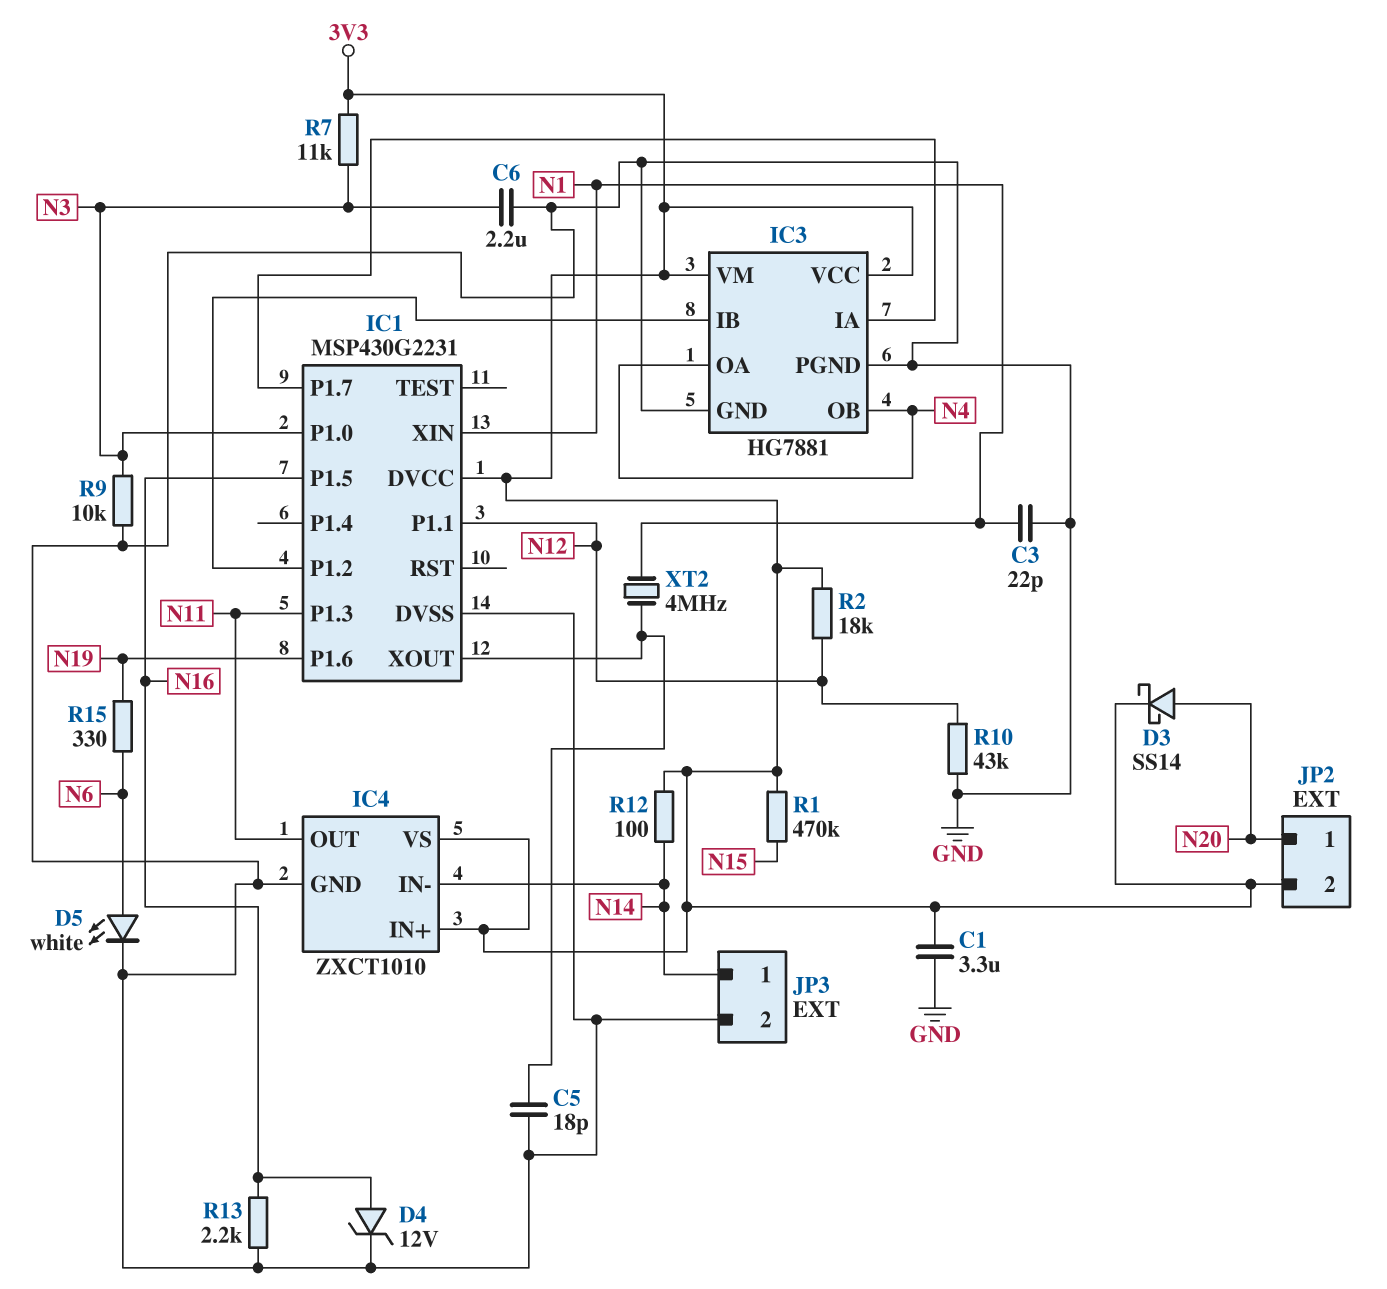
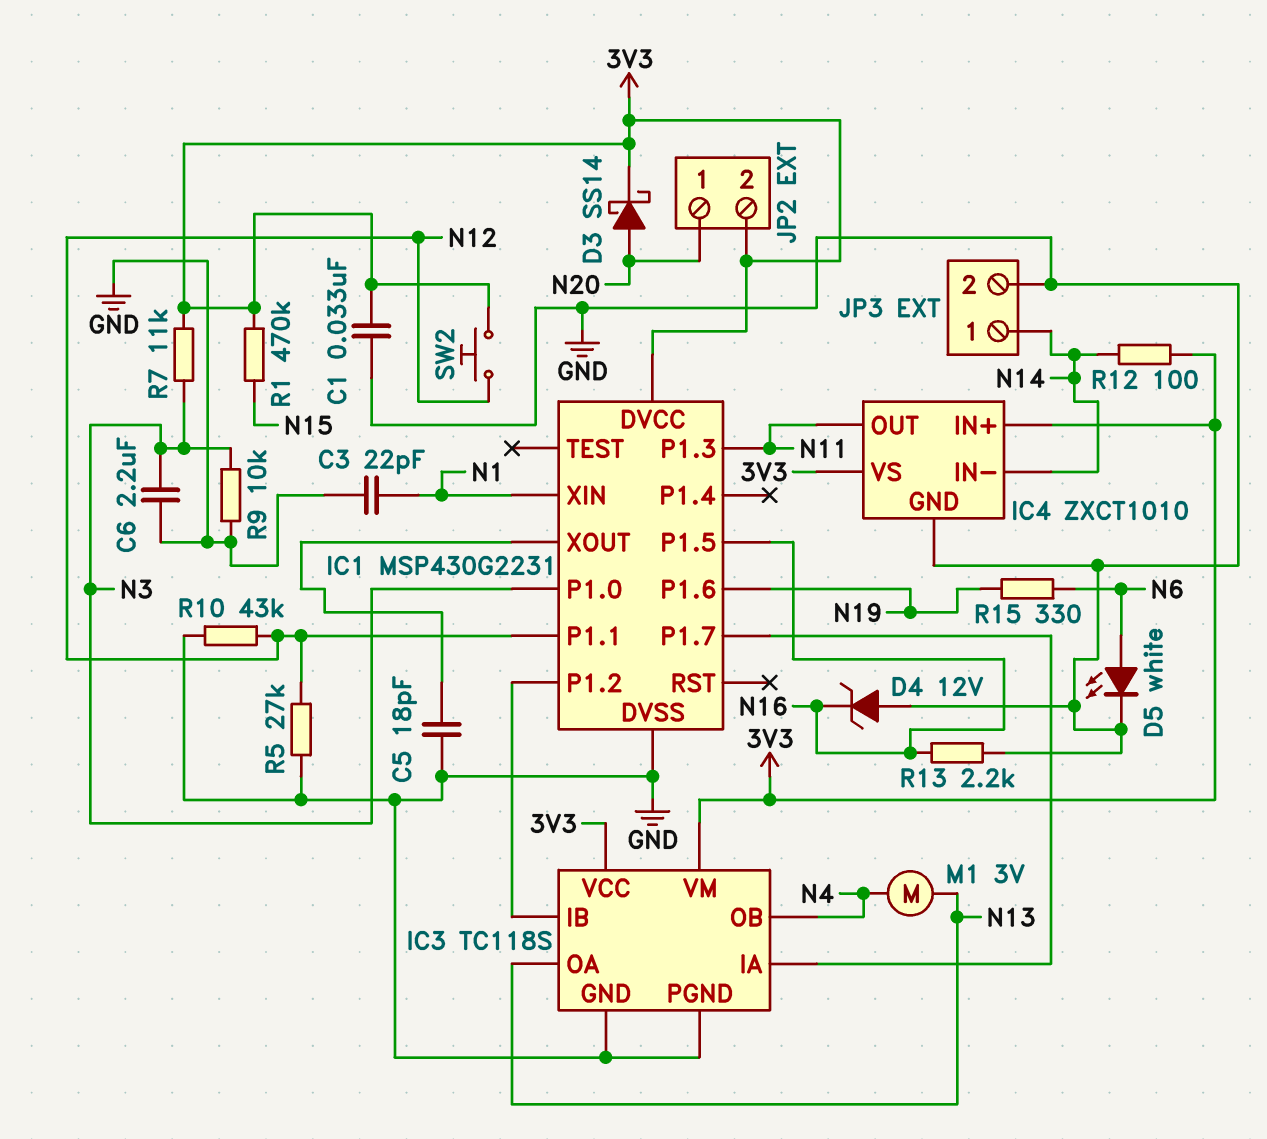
C1: 3.3uF (3V3, GND) -> 33nF (3V3, GND)
D4: zener 12V (A N16, K GND) -> zener 12V (A GND, K N16)
IC3: HG7881 -> TC118S
IC3 pin OA: N4 -> N13
M1: none -> motor 3V (N4, N13)
R2: 18k (3V3, N12) -> none
R5: none -> 27k (GND, N12)
SW2: none -> button (3V3, N12)
XT2: 4MHz (IC1/XOUT, N1) -> none

